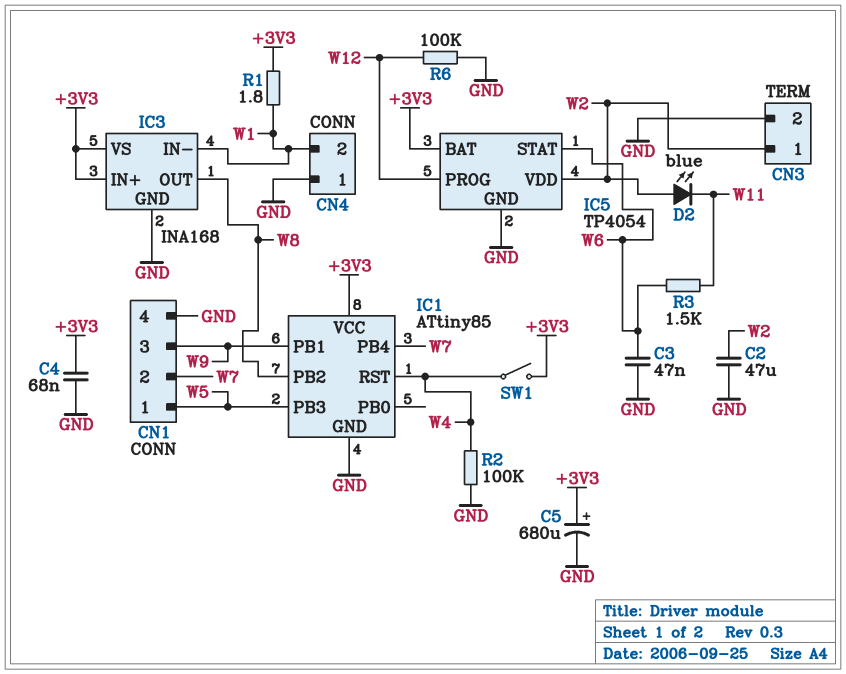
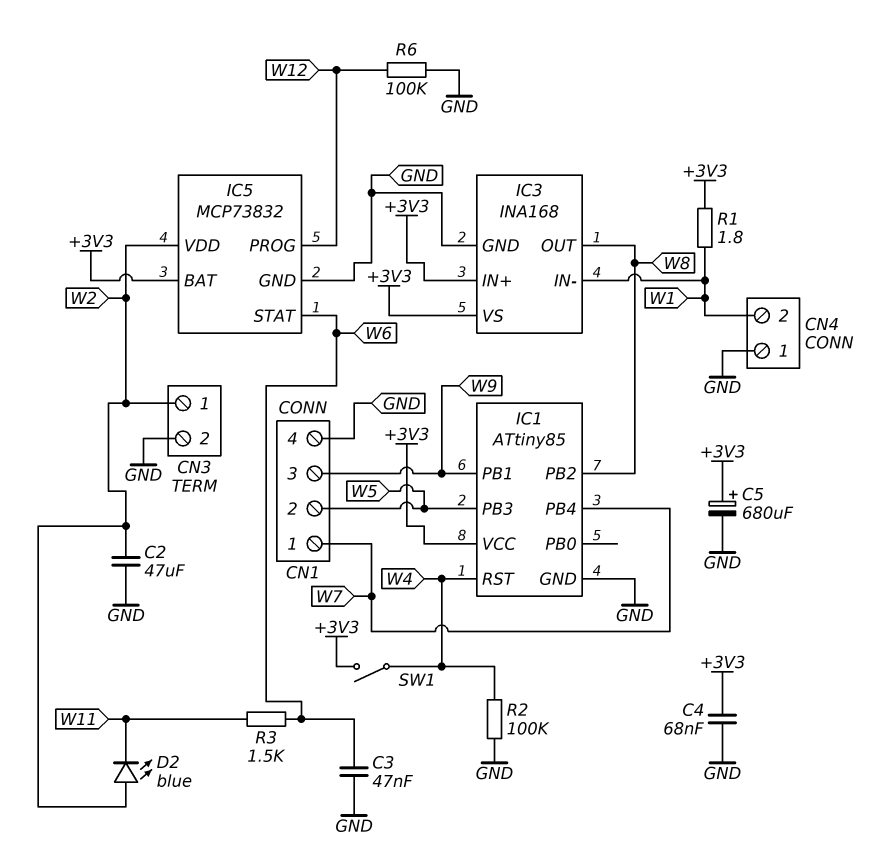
CN1 pin 1: W5 -> W7
CN1 pin 2: W7 -> W5
IC5: TP4054 -> MCP73832

